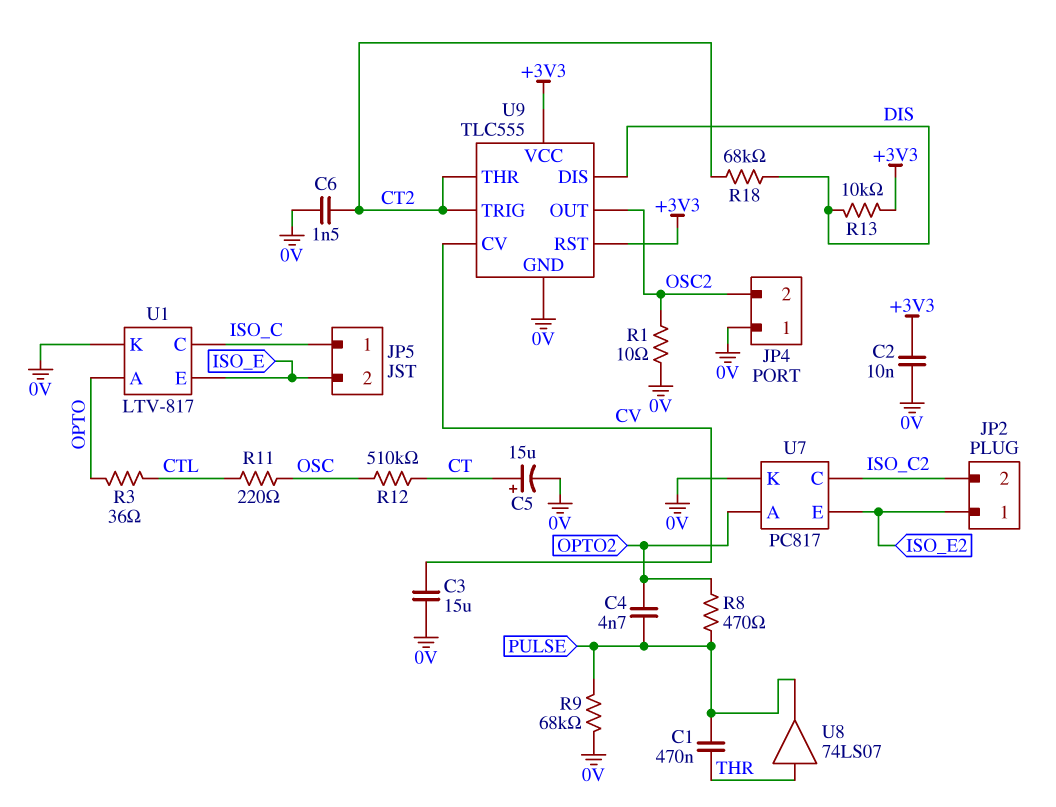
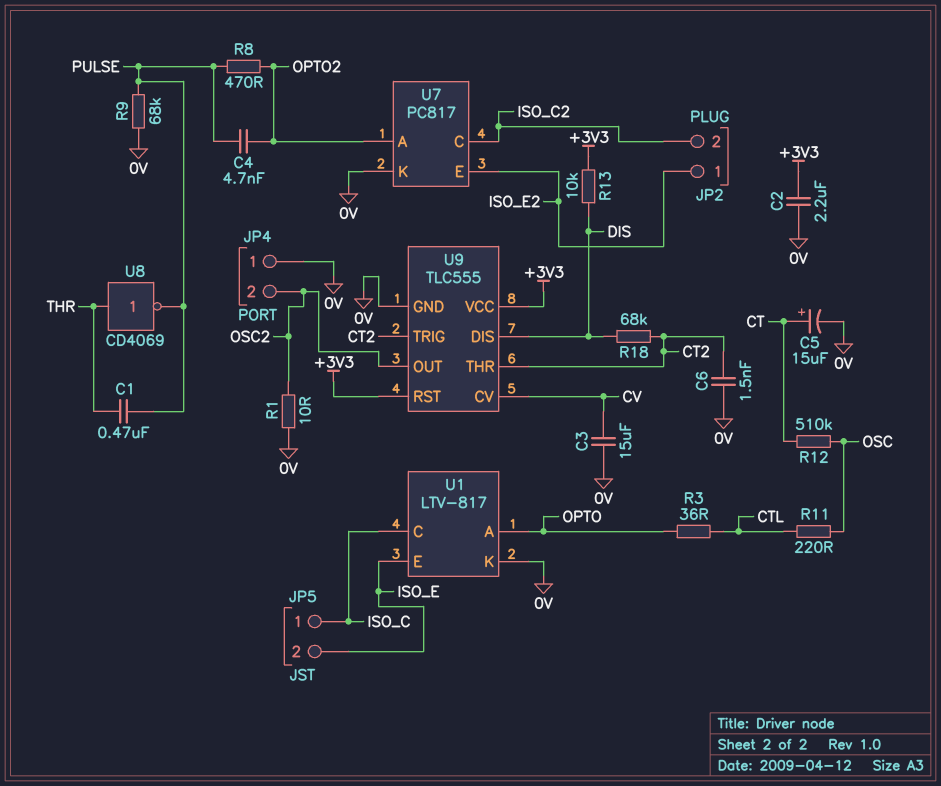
C2: 10nF (+3V3, 0V) -> 2.2uF (+3V3, 0V)
U8: buffer 74LS07 (in THR, out PULSE) -> NOT CD4069 (in THR, out PULSE)

